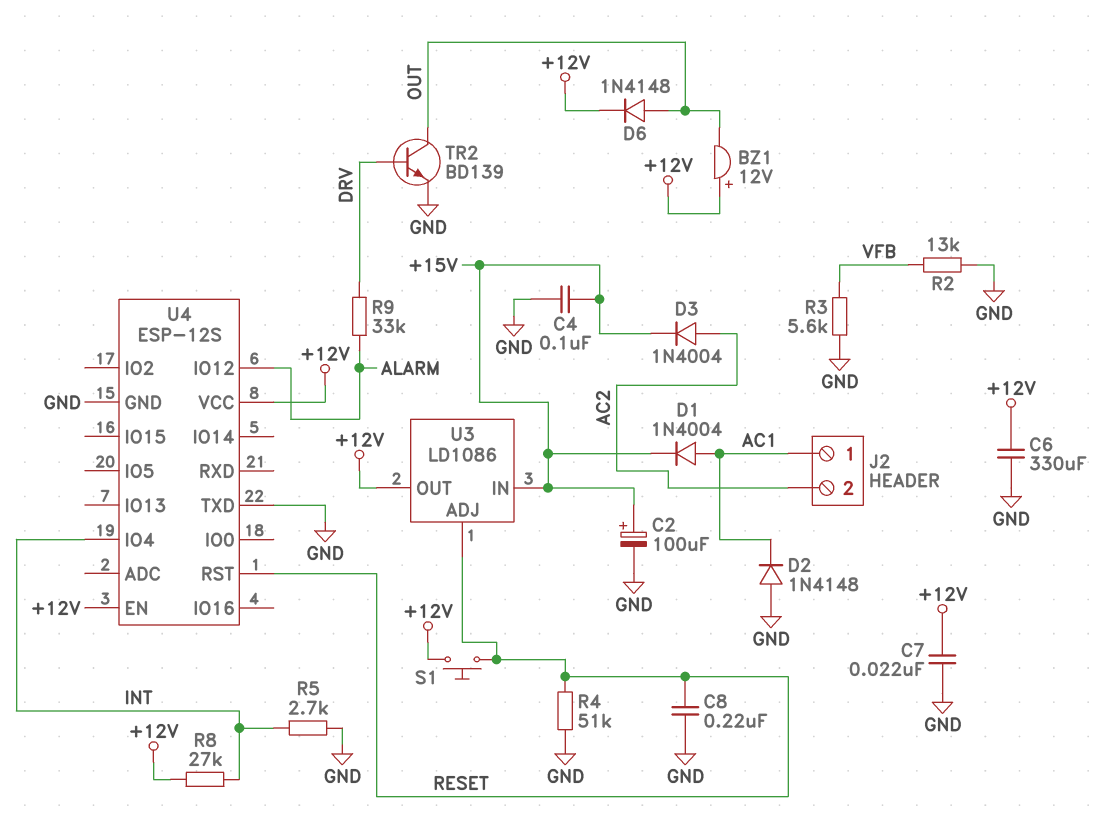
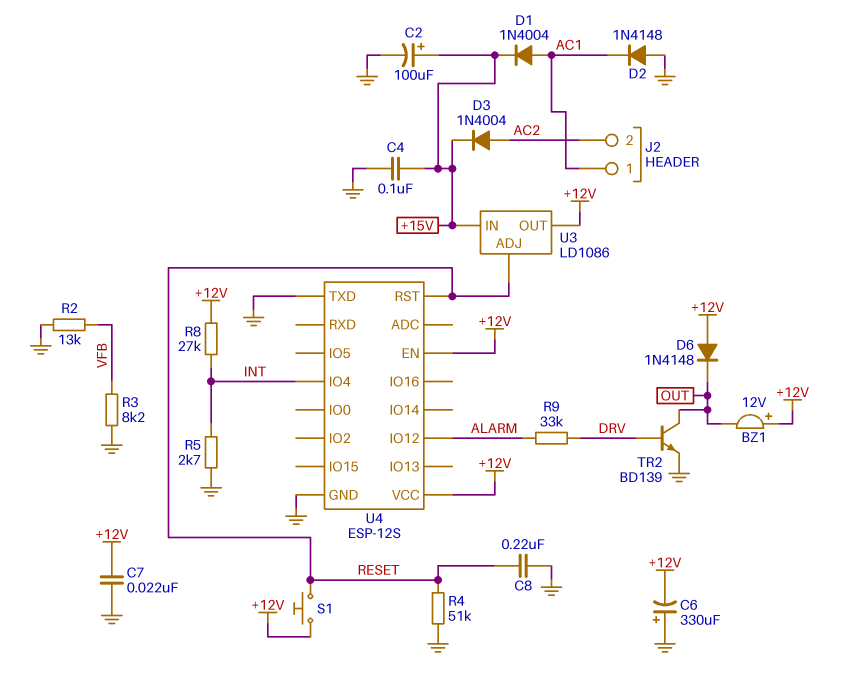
C6: 330uF (+12V, GND) -> 330uF (plus GND, minus +12V)
D6: diode 1N4148 (A OUT, K +12V) -> diode 1N4148 (A +12V, K OUT)
R3: 5.6k (GND, VFB) -> 8.2k (GND, VFB)

